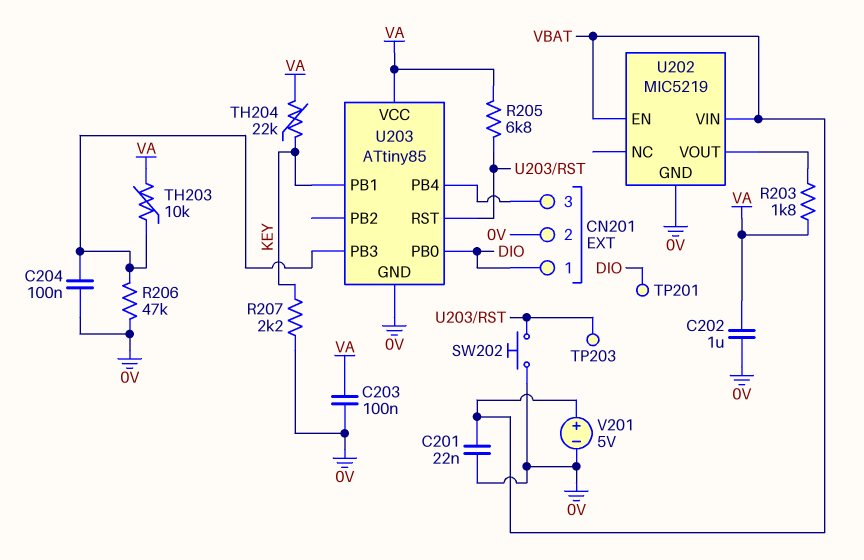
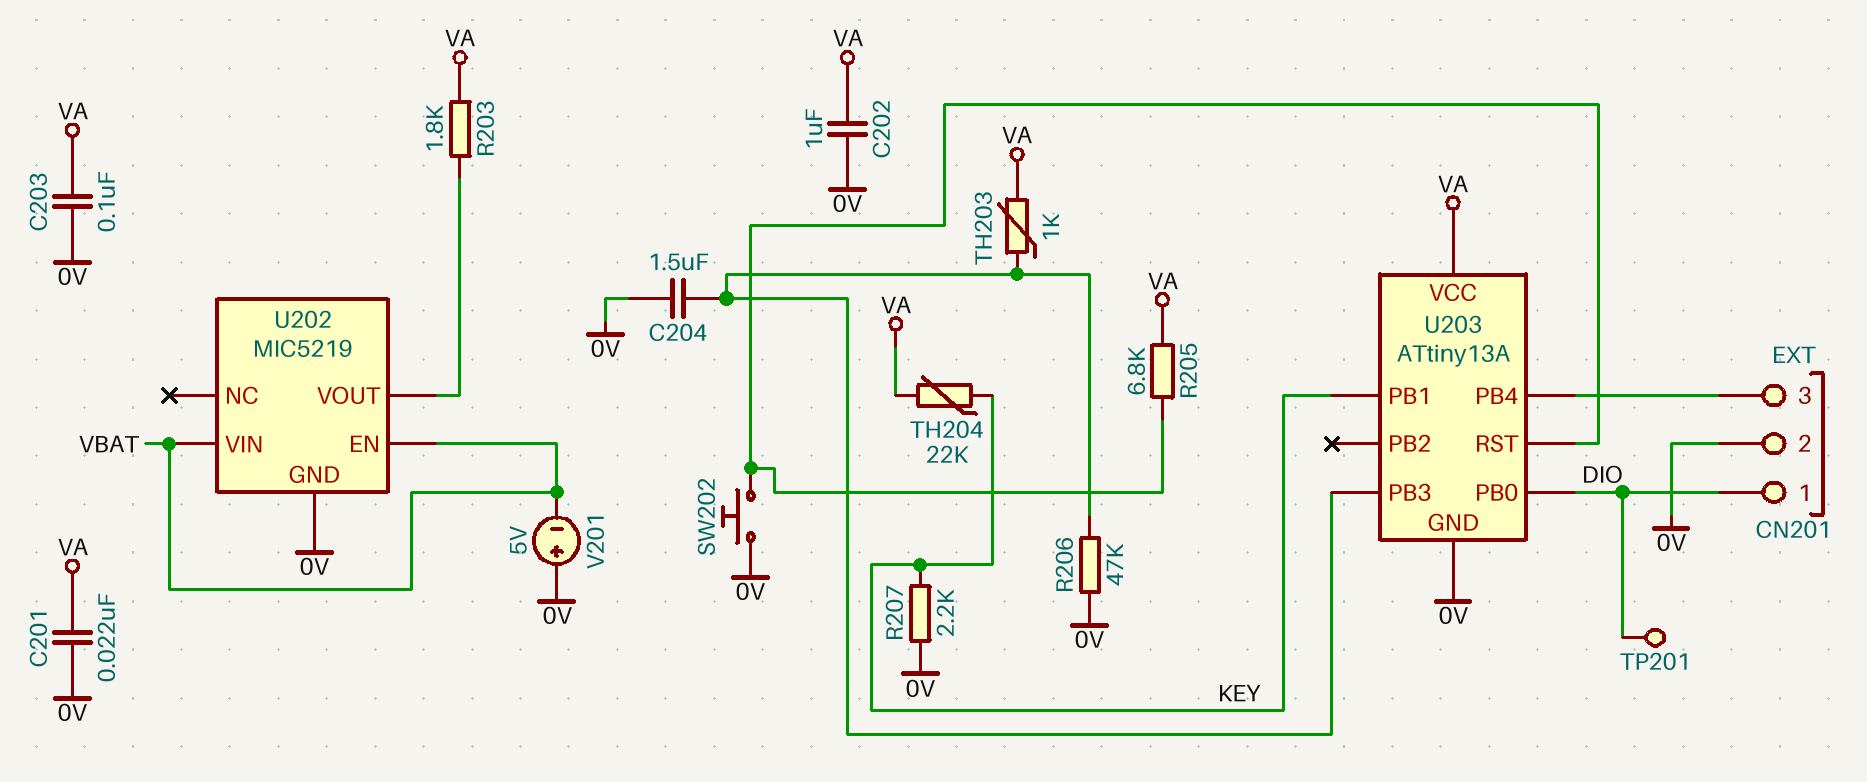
C201: 22nF (0V, VBAT) -> 22nF (0V, VA)
C204: 100nF (0V, U203/PB3) -> 1.5uF (0V, U203/PB3)
TH203: 10k (U203/PB3, VA) -> 1k (U203/PB3, VA)
TP203: test point (U203/RST) -> none
U203: ATtiny85 -> ATtiny13A
V201: 5V (plus VBAT, minus 0V) -> 5V (plus 0V, minus VBAT)

